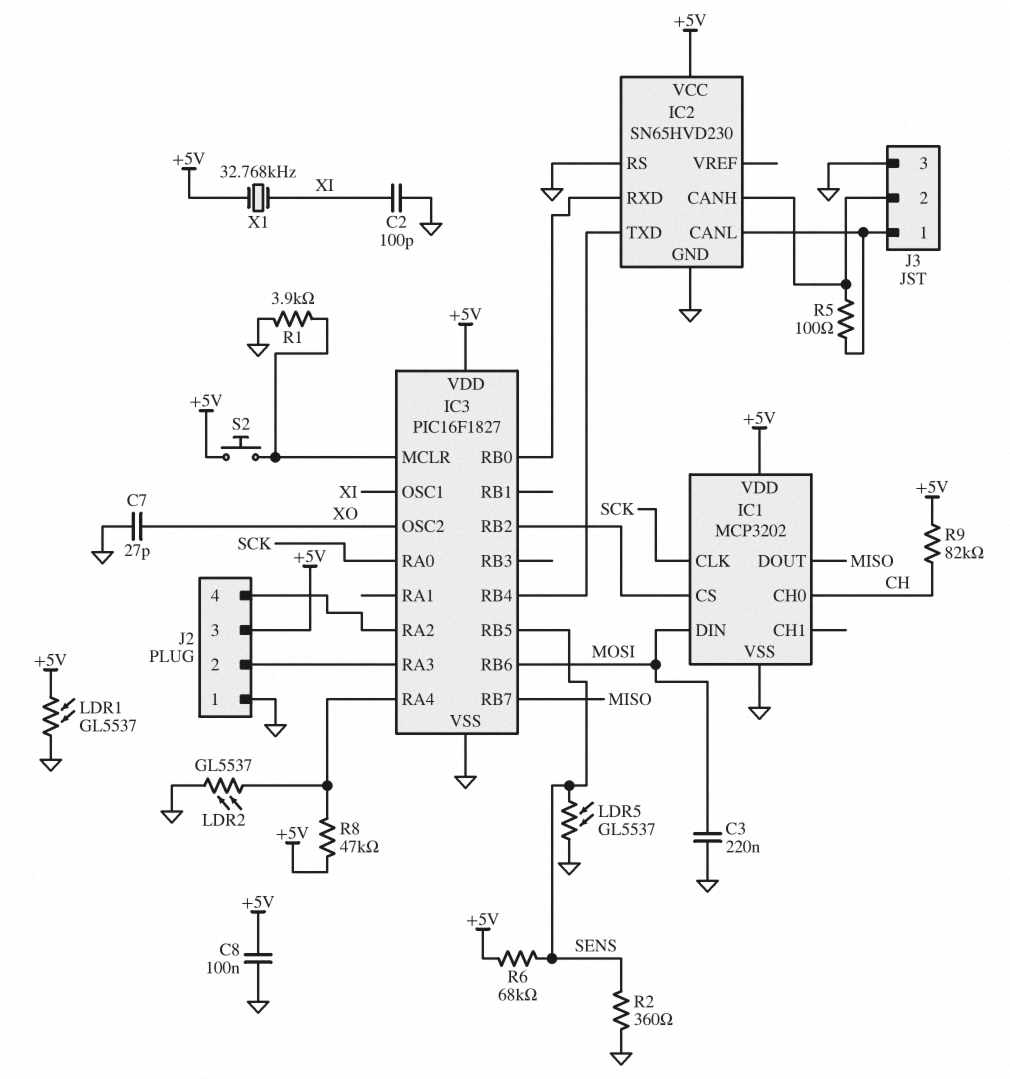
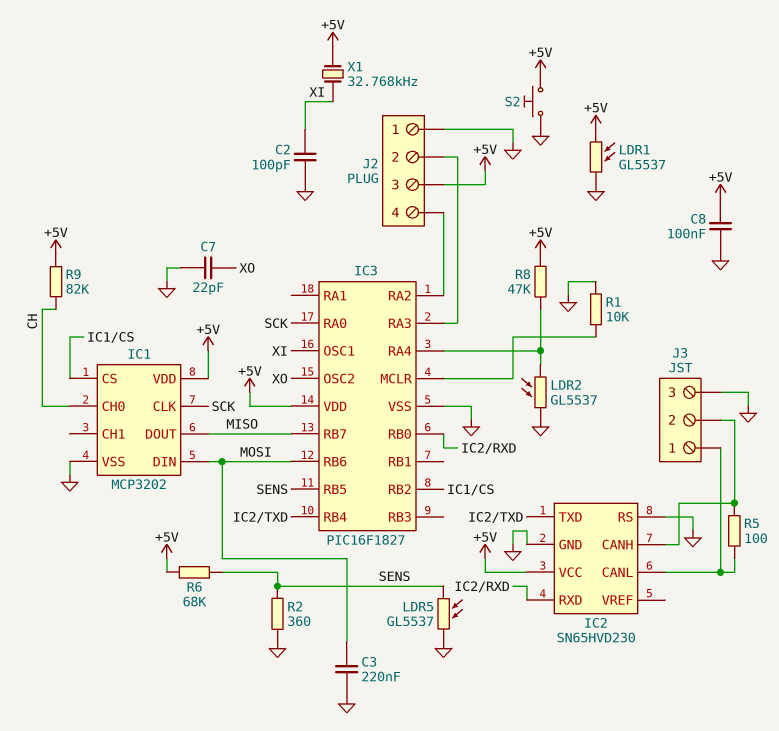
C7: 27pF (GND, XO) -> 22pF (GND, XO)
R1: 3.9k (GND, IC3/MCLR) -> 10k (GND, IC3/MCLR)
S2: button (+5V, IC3/MCLR) -> button (+5V, GND)

